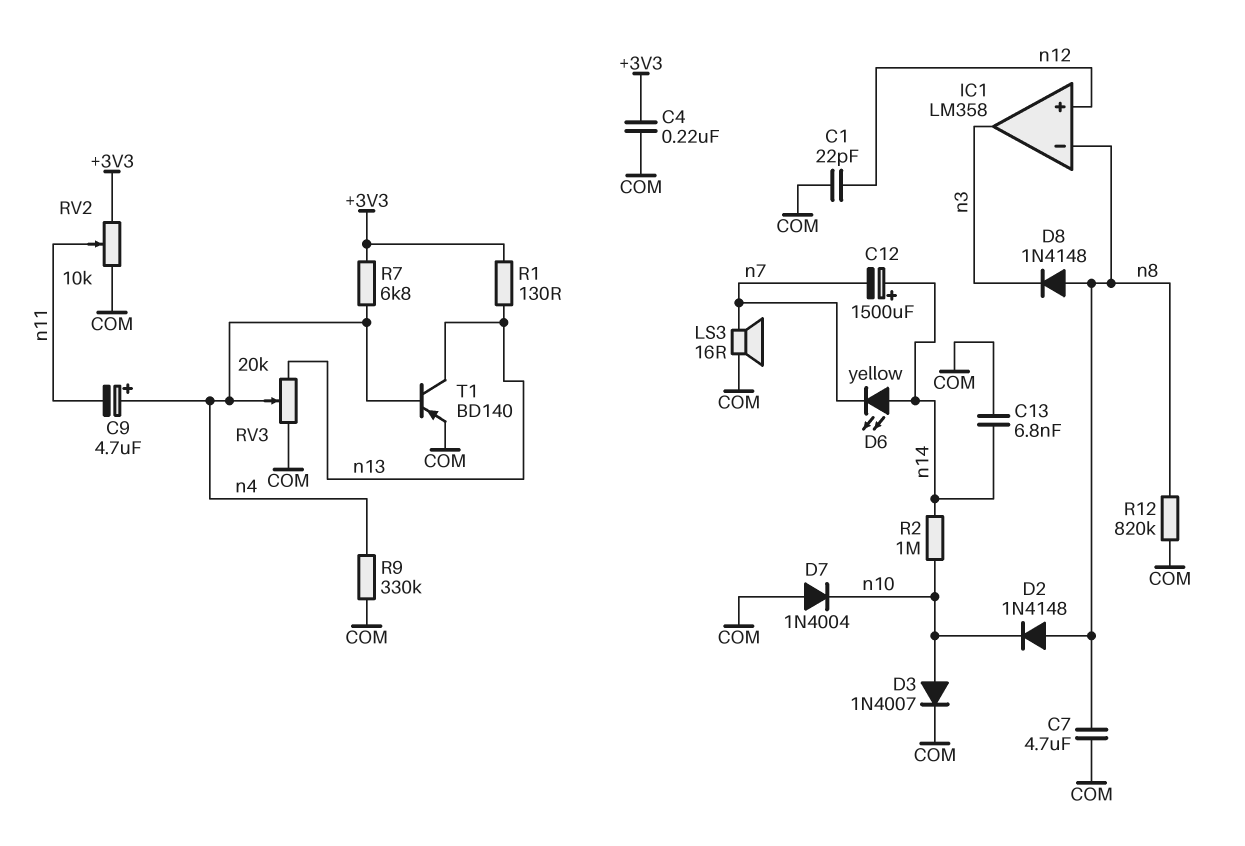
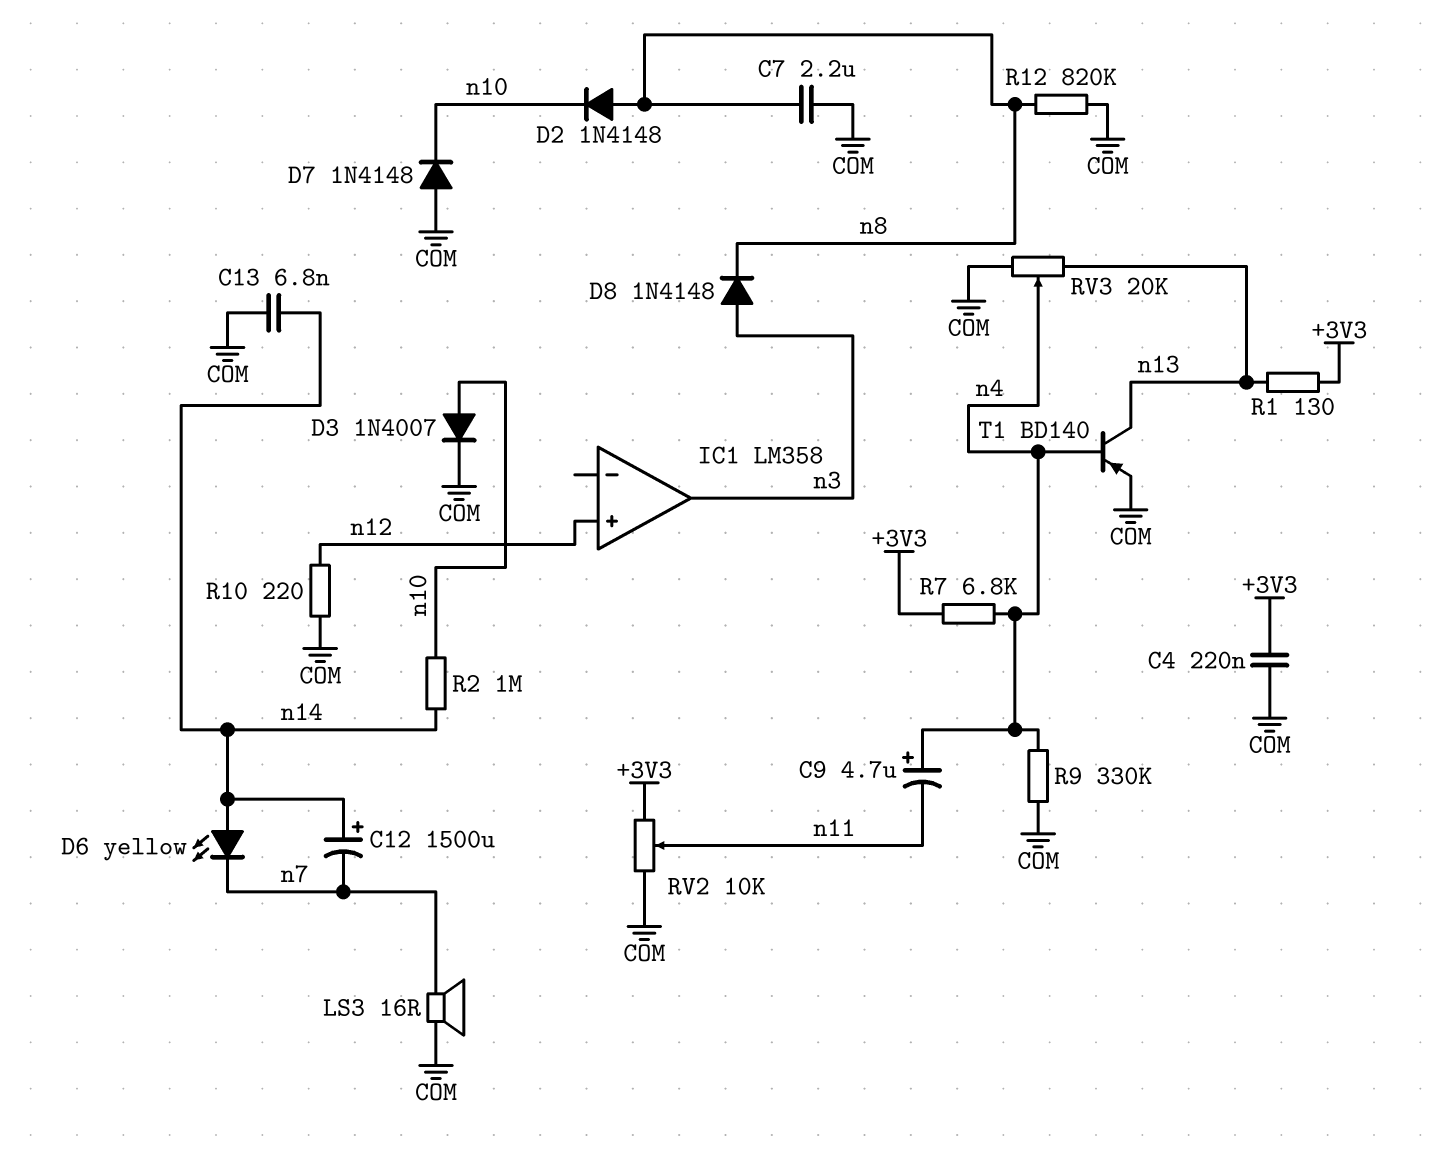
C1: 22pF (COM, n12) -> none
C7: 4.7uF (COM, n8) -> 2.2uF (COM, n8)
D7: diode 1N4004 (A COM, K n10) -> diode 1N4148 (A COM, K n10)
D8: diode 1N4148 (A n8, K n3) -> diode 1N4148 (A n3, K n8)
IC1 pin in-: n8 -> none
R10: none -> 220 (COM, n12)

